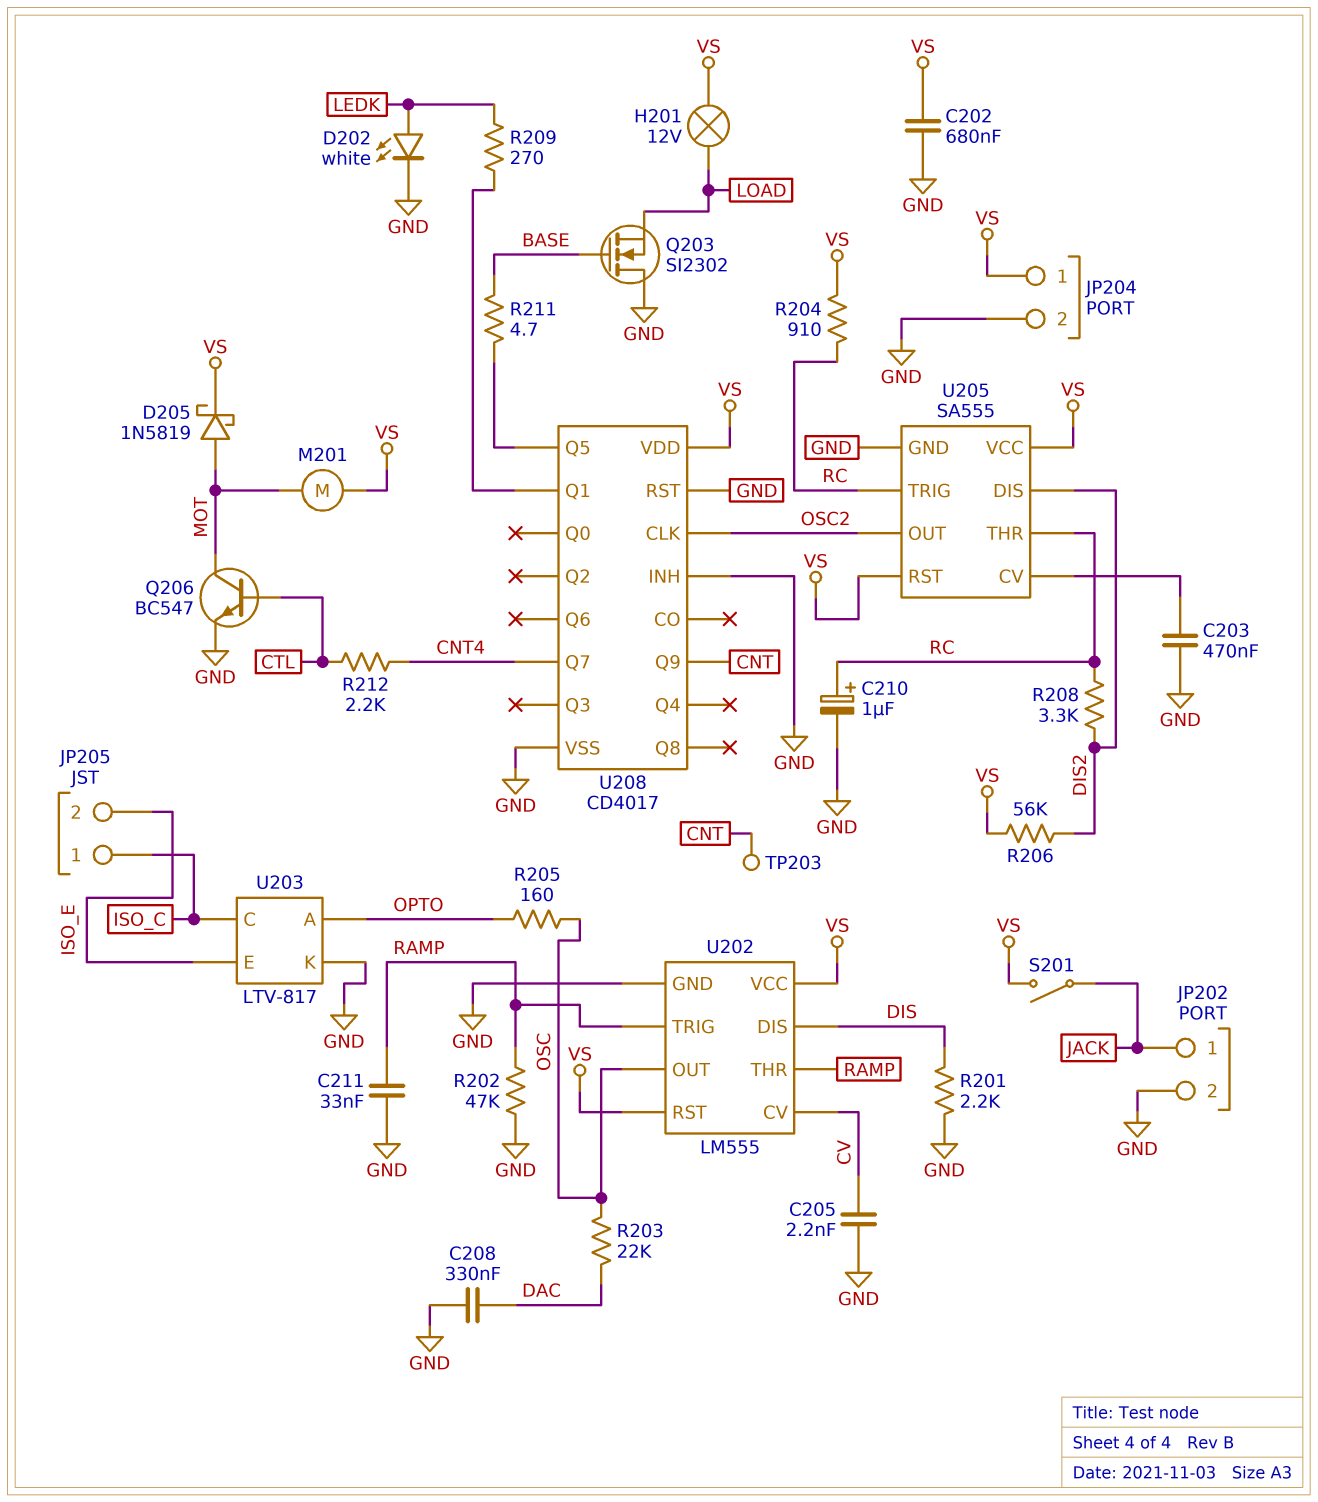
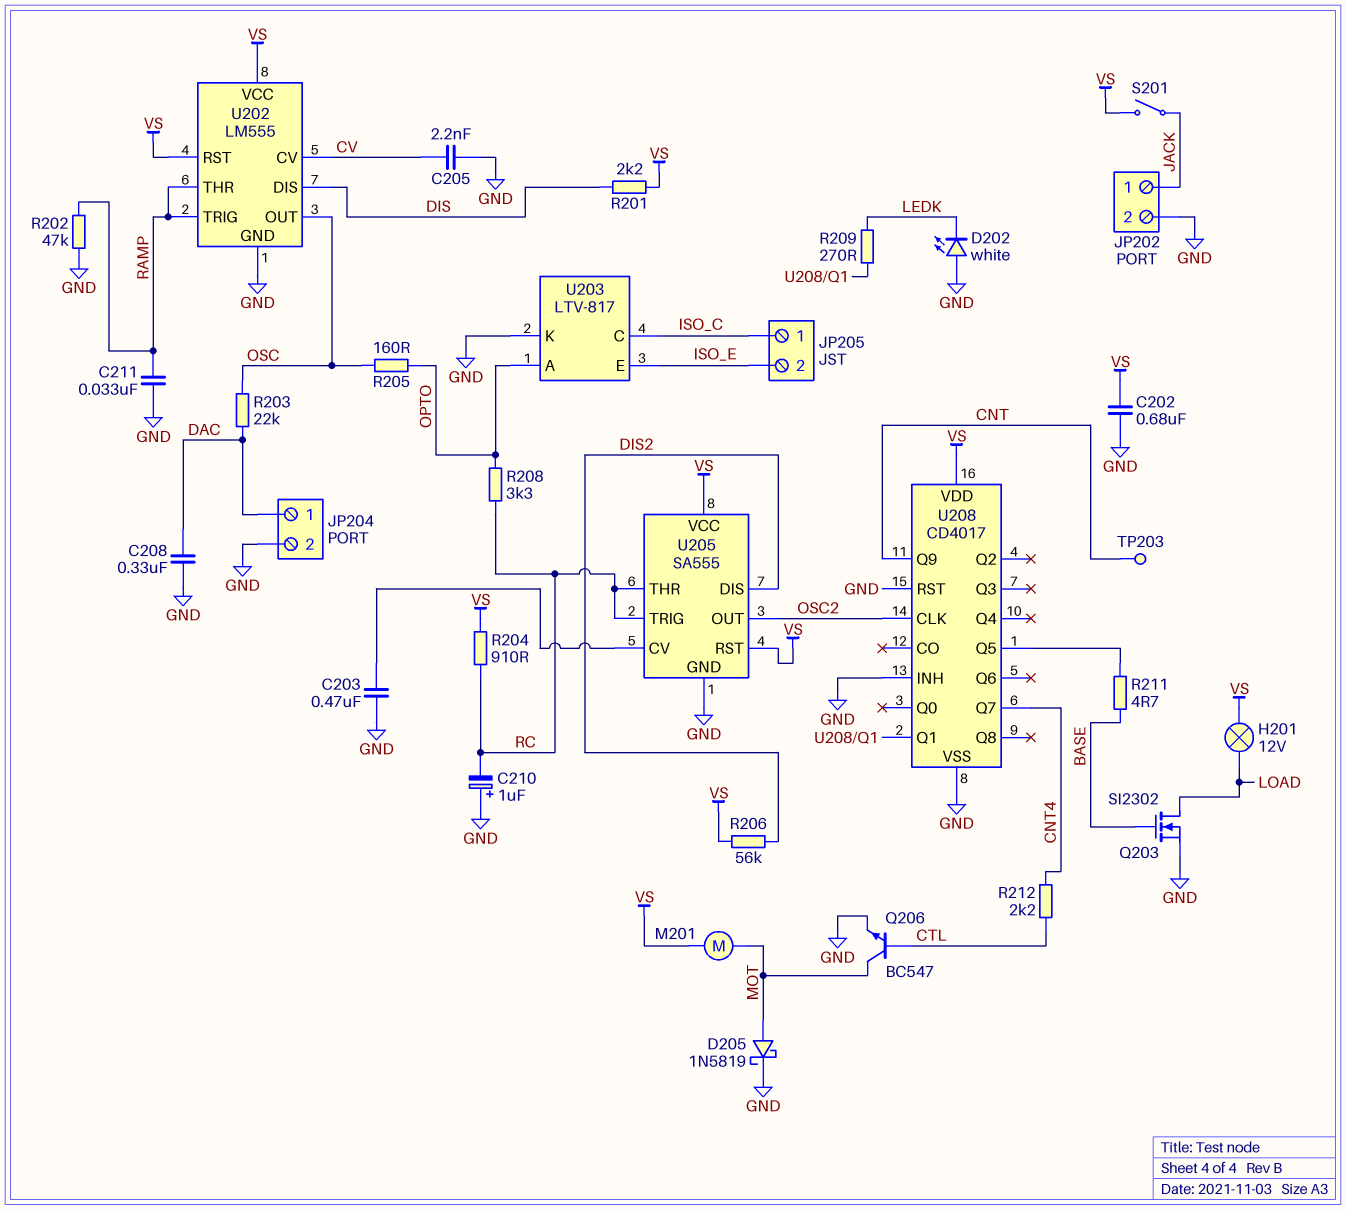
C210: 1uF (plus RC, minus GND) -> 1uF (plus GND, minus RC)
D202: LED white (A LEDK, K GND) -> LED white (A GND, K LEDK)
D205: schottky 1N5819 (A MOT, K VS) -> schottky 1N5819 (A MOT, K GND)
JP204 pin 1: VS -> DAC
Q203: NMOS SI2302 (G BASE, D GND, S LOAD) -> NMOS SI2302 (G BASE, D LOAD, S GND)
R201: 2.2k (DIS, GND) -> 2.2k (DIS, VS)
R208: 3.3k (DIS2, RC) -> 3.3k (OPTO, RC)

